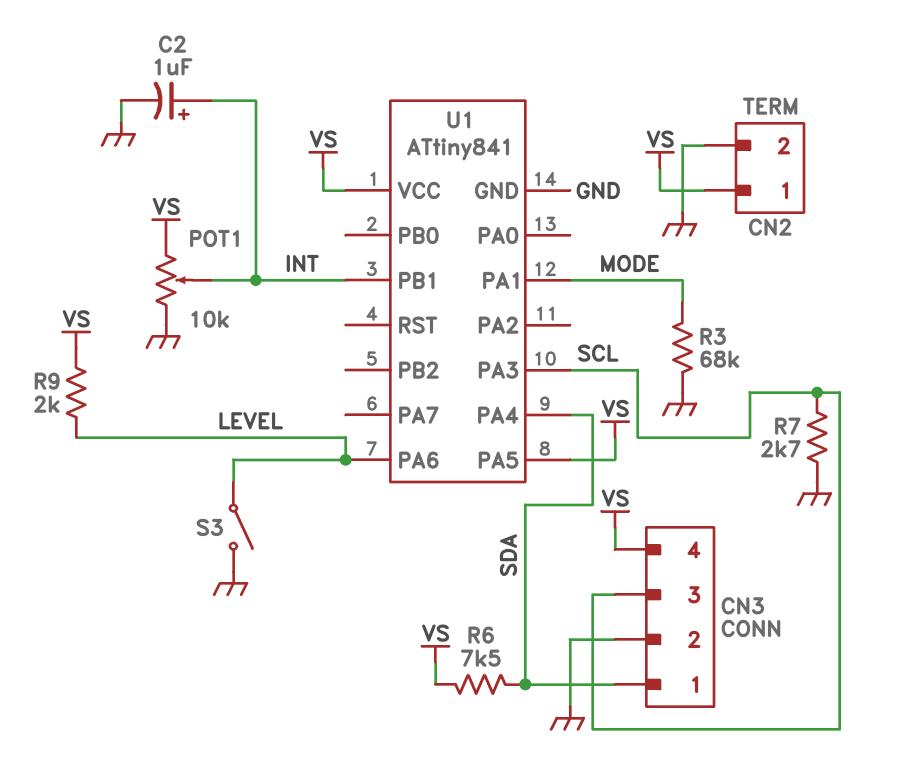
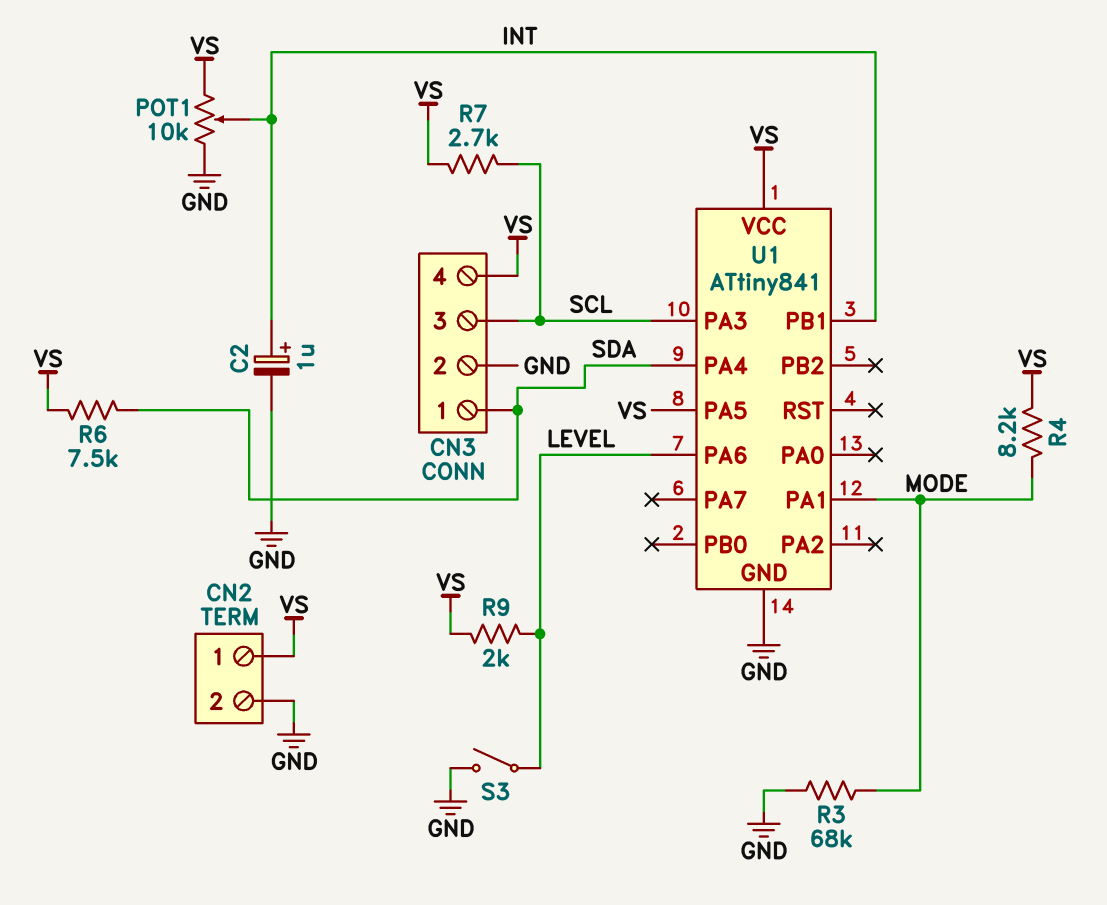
R4: none -> 8.2k (MODE, VS)
R7: 2.7k (GND, SCL) -> 2.7k (SCL, VS)

